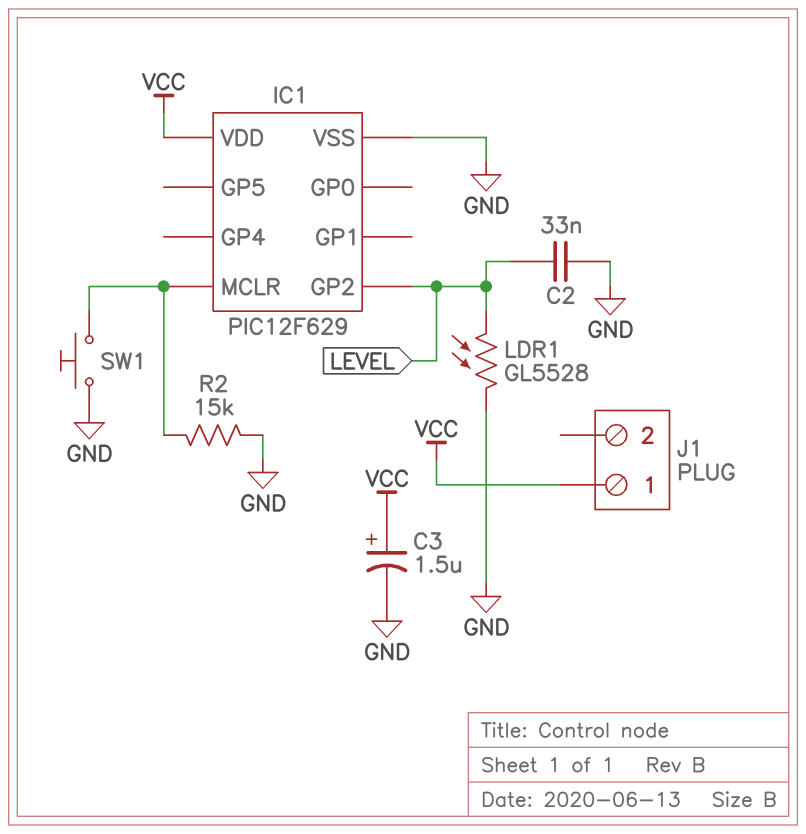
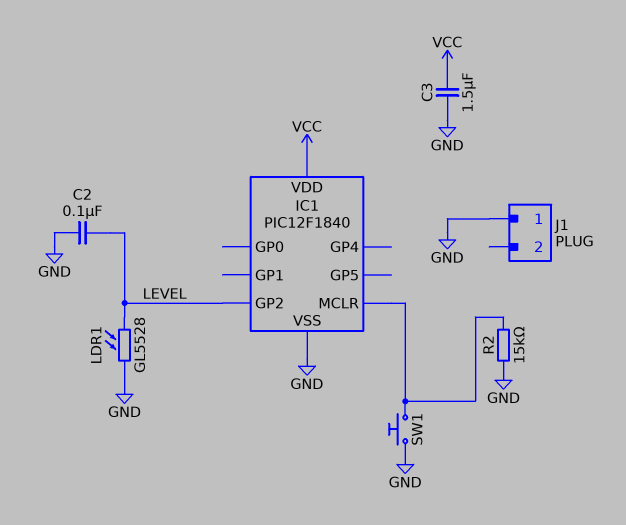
C2: 33nF (GND, LEVEL) -> 100nF (GND, LEVEL)
C3: 1.5uF (plus VCC, minus GND) -> 1.5uF (GND, VCC)
IC1: PIC12F629 -> PIC12F1840
J1 pin 1: VCC -> GND

